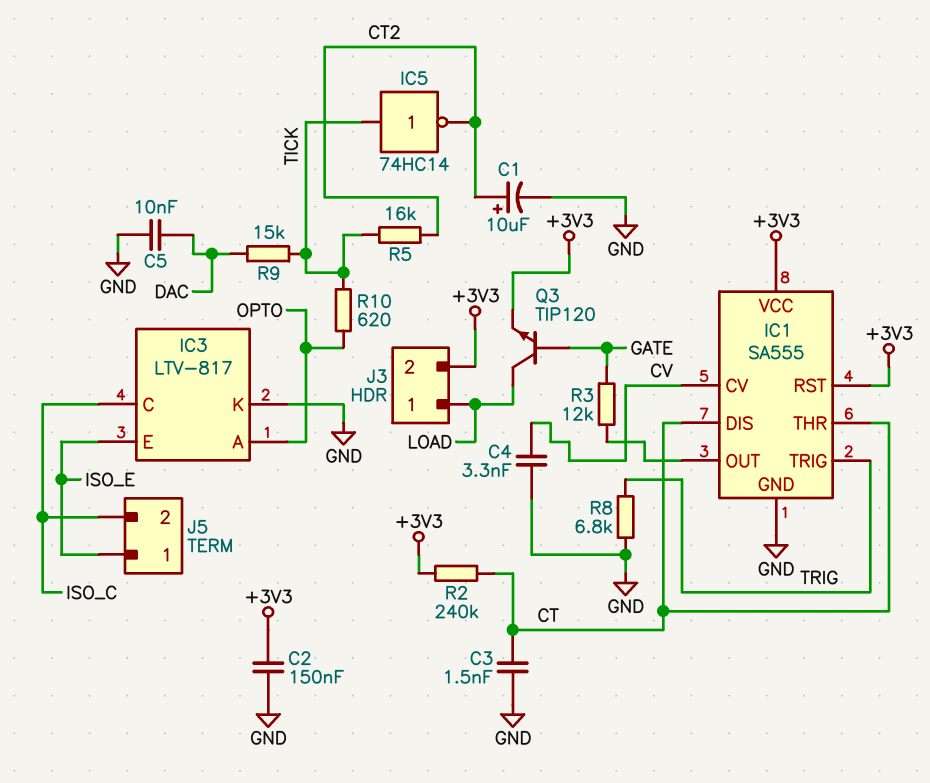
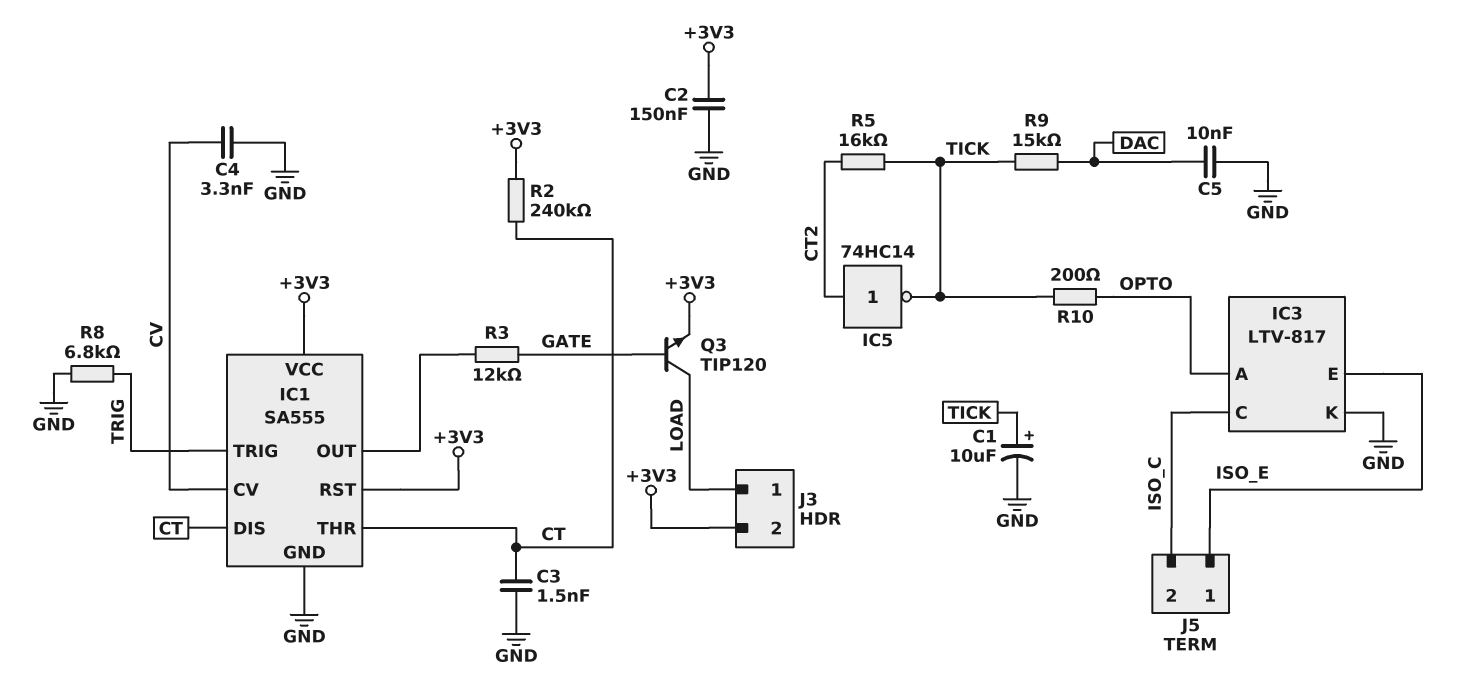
C1: 10uF (plus CT2, minus GND) -> 10uF (plus TICK, minus GND)
IC5: NOT 74HC14 (in TICK, out CT2) -> NOT 74HC14 (in CT2, out TICK)
R10: 620 (OPTO, TICK) -> 200 (OPTO, TICK)

